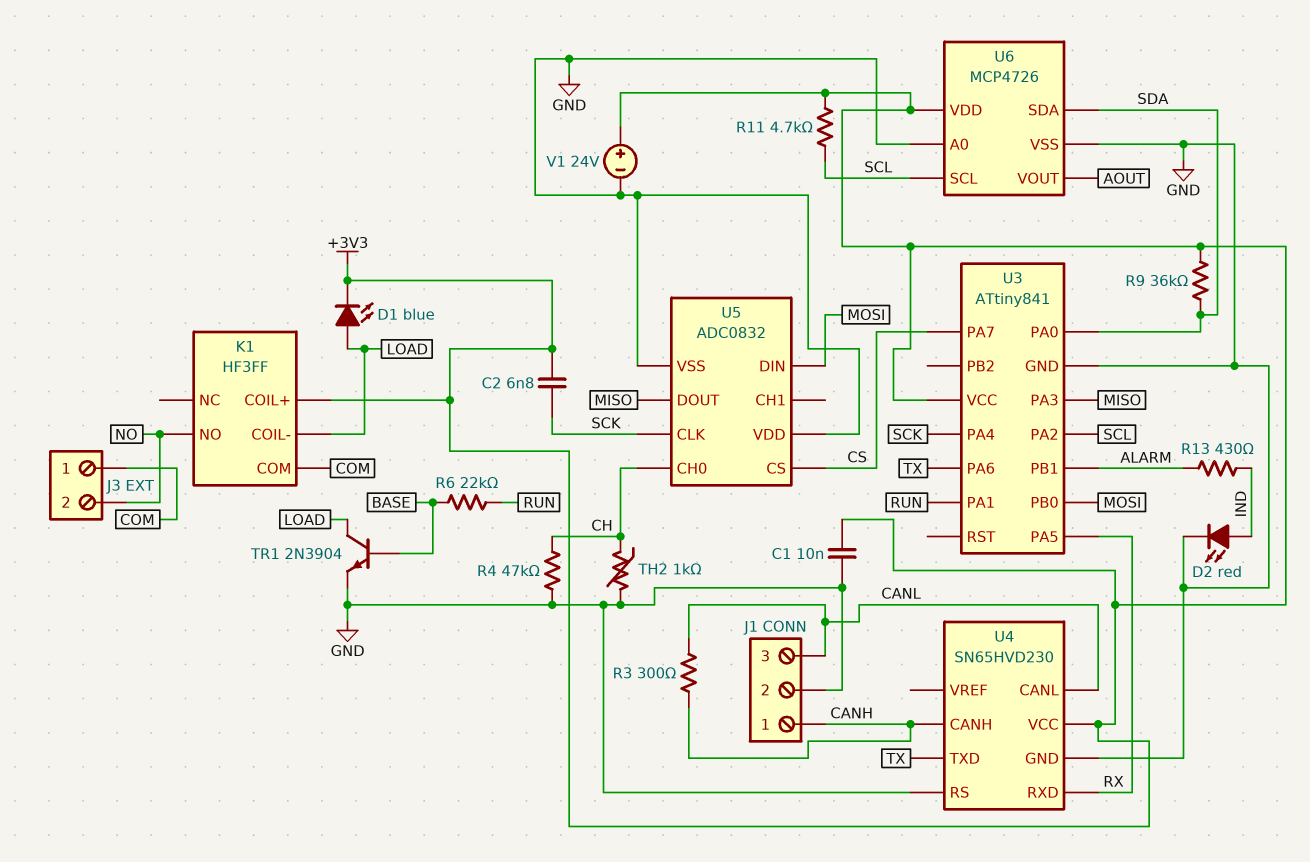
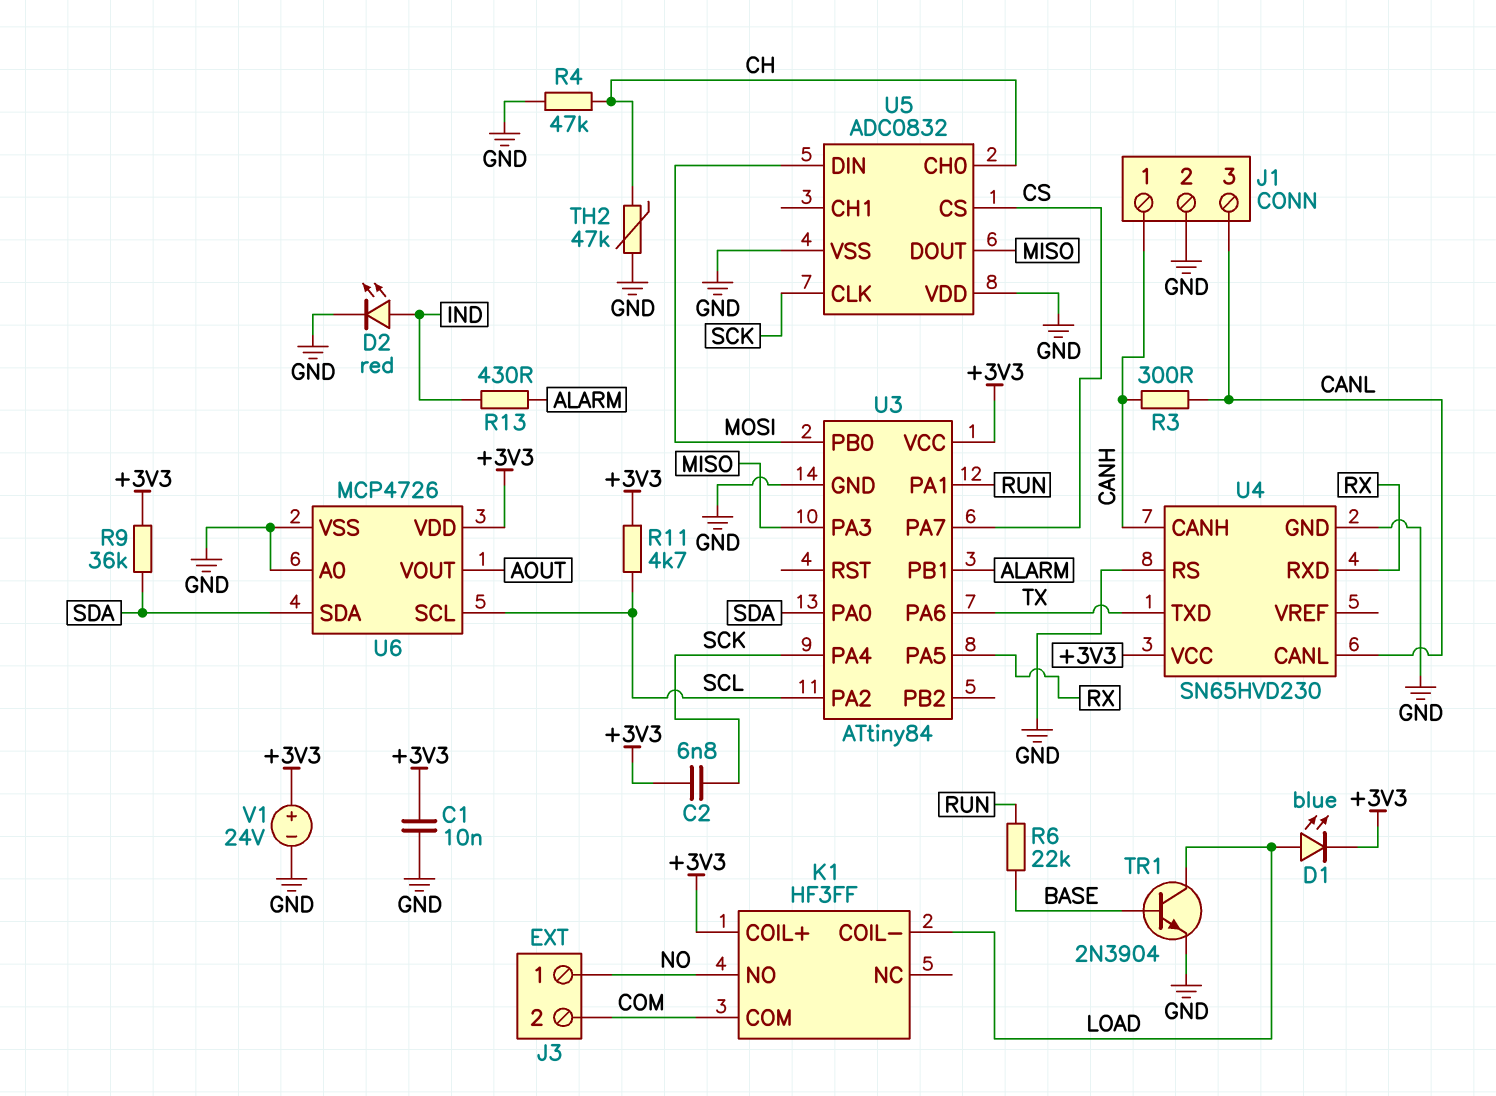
J3 pin 1: COM -> NO
J3 pin 2: NO -> COM
TH2: 1k (CH, GND) -> 47k (CH, GND)
U3: ATtiny841 -> ATtiny84

